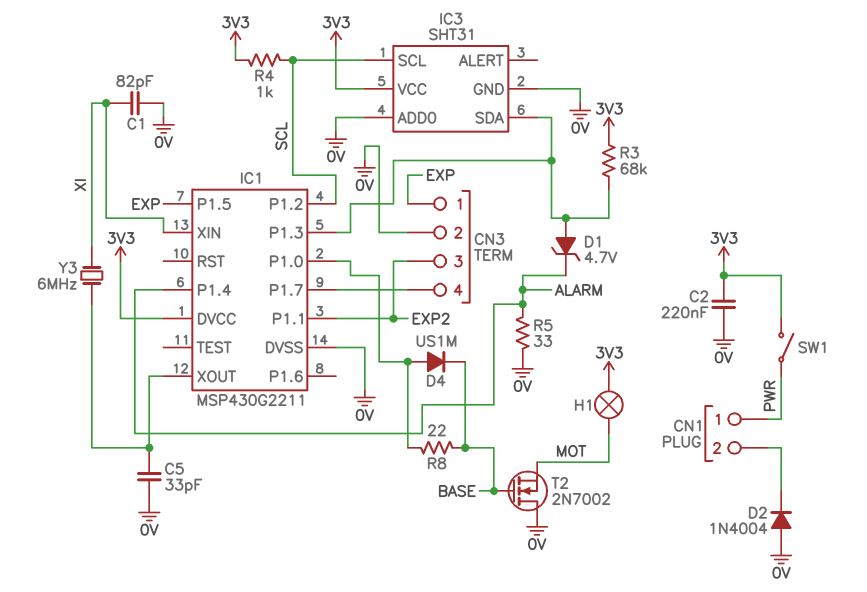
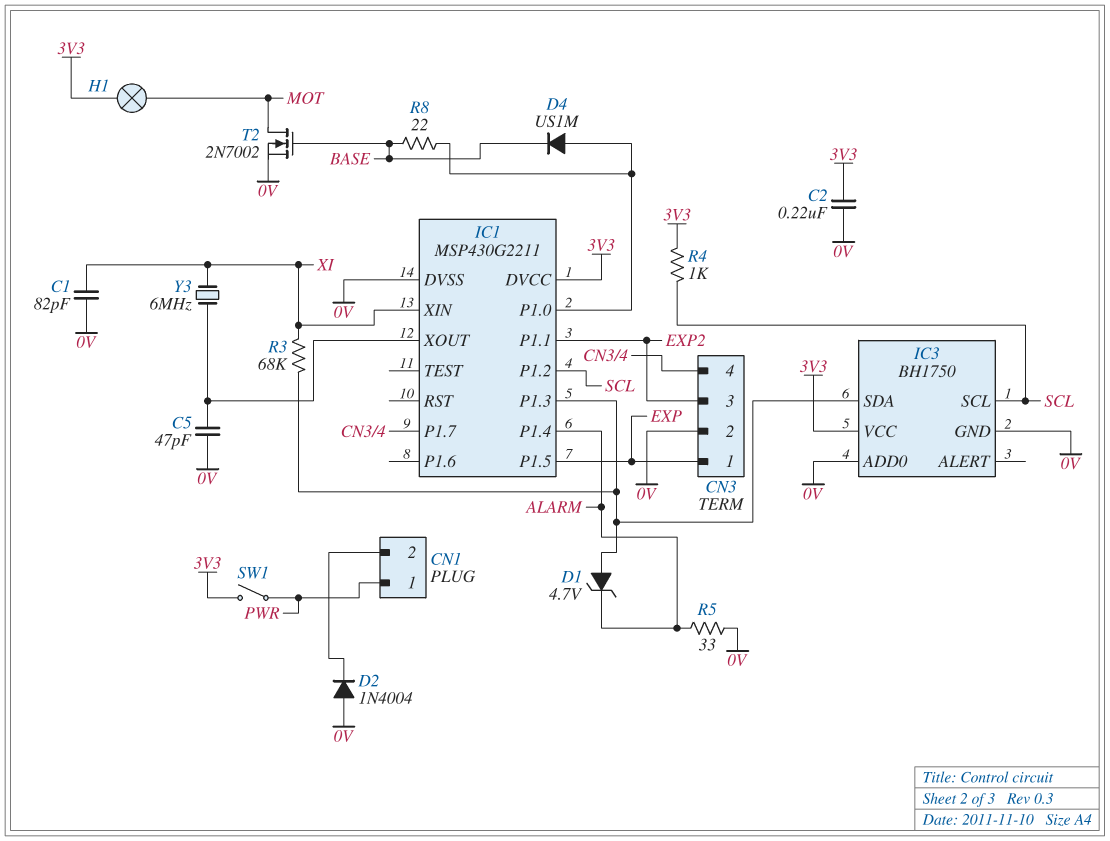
C5: 33pF (0V, IC1/XOUT) -> 47pF (0V, IC1/XOUT)
IC3: SHT31 -> BH1750
R3: 68k (3V3, IC1/P1.3) -> 68k (IC1/P1.3, XI)
T2: NMOS 2N7002 (G BASE, D 0V, S MOT) -> NMOS 2N7002 (G BASE, D MOT, S 0V)

